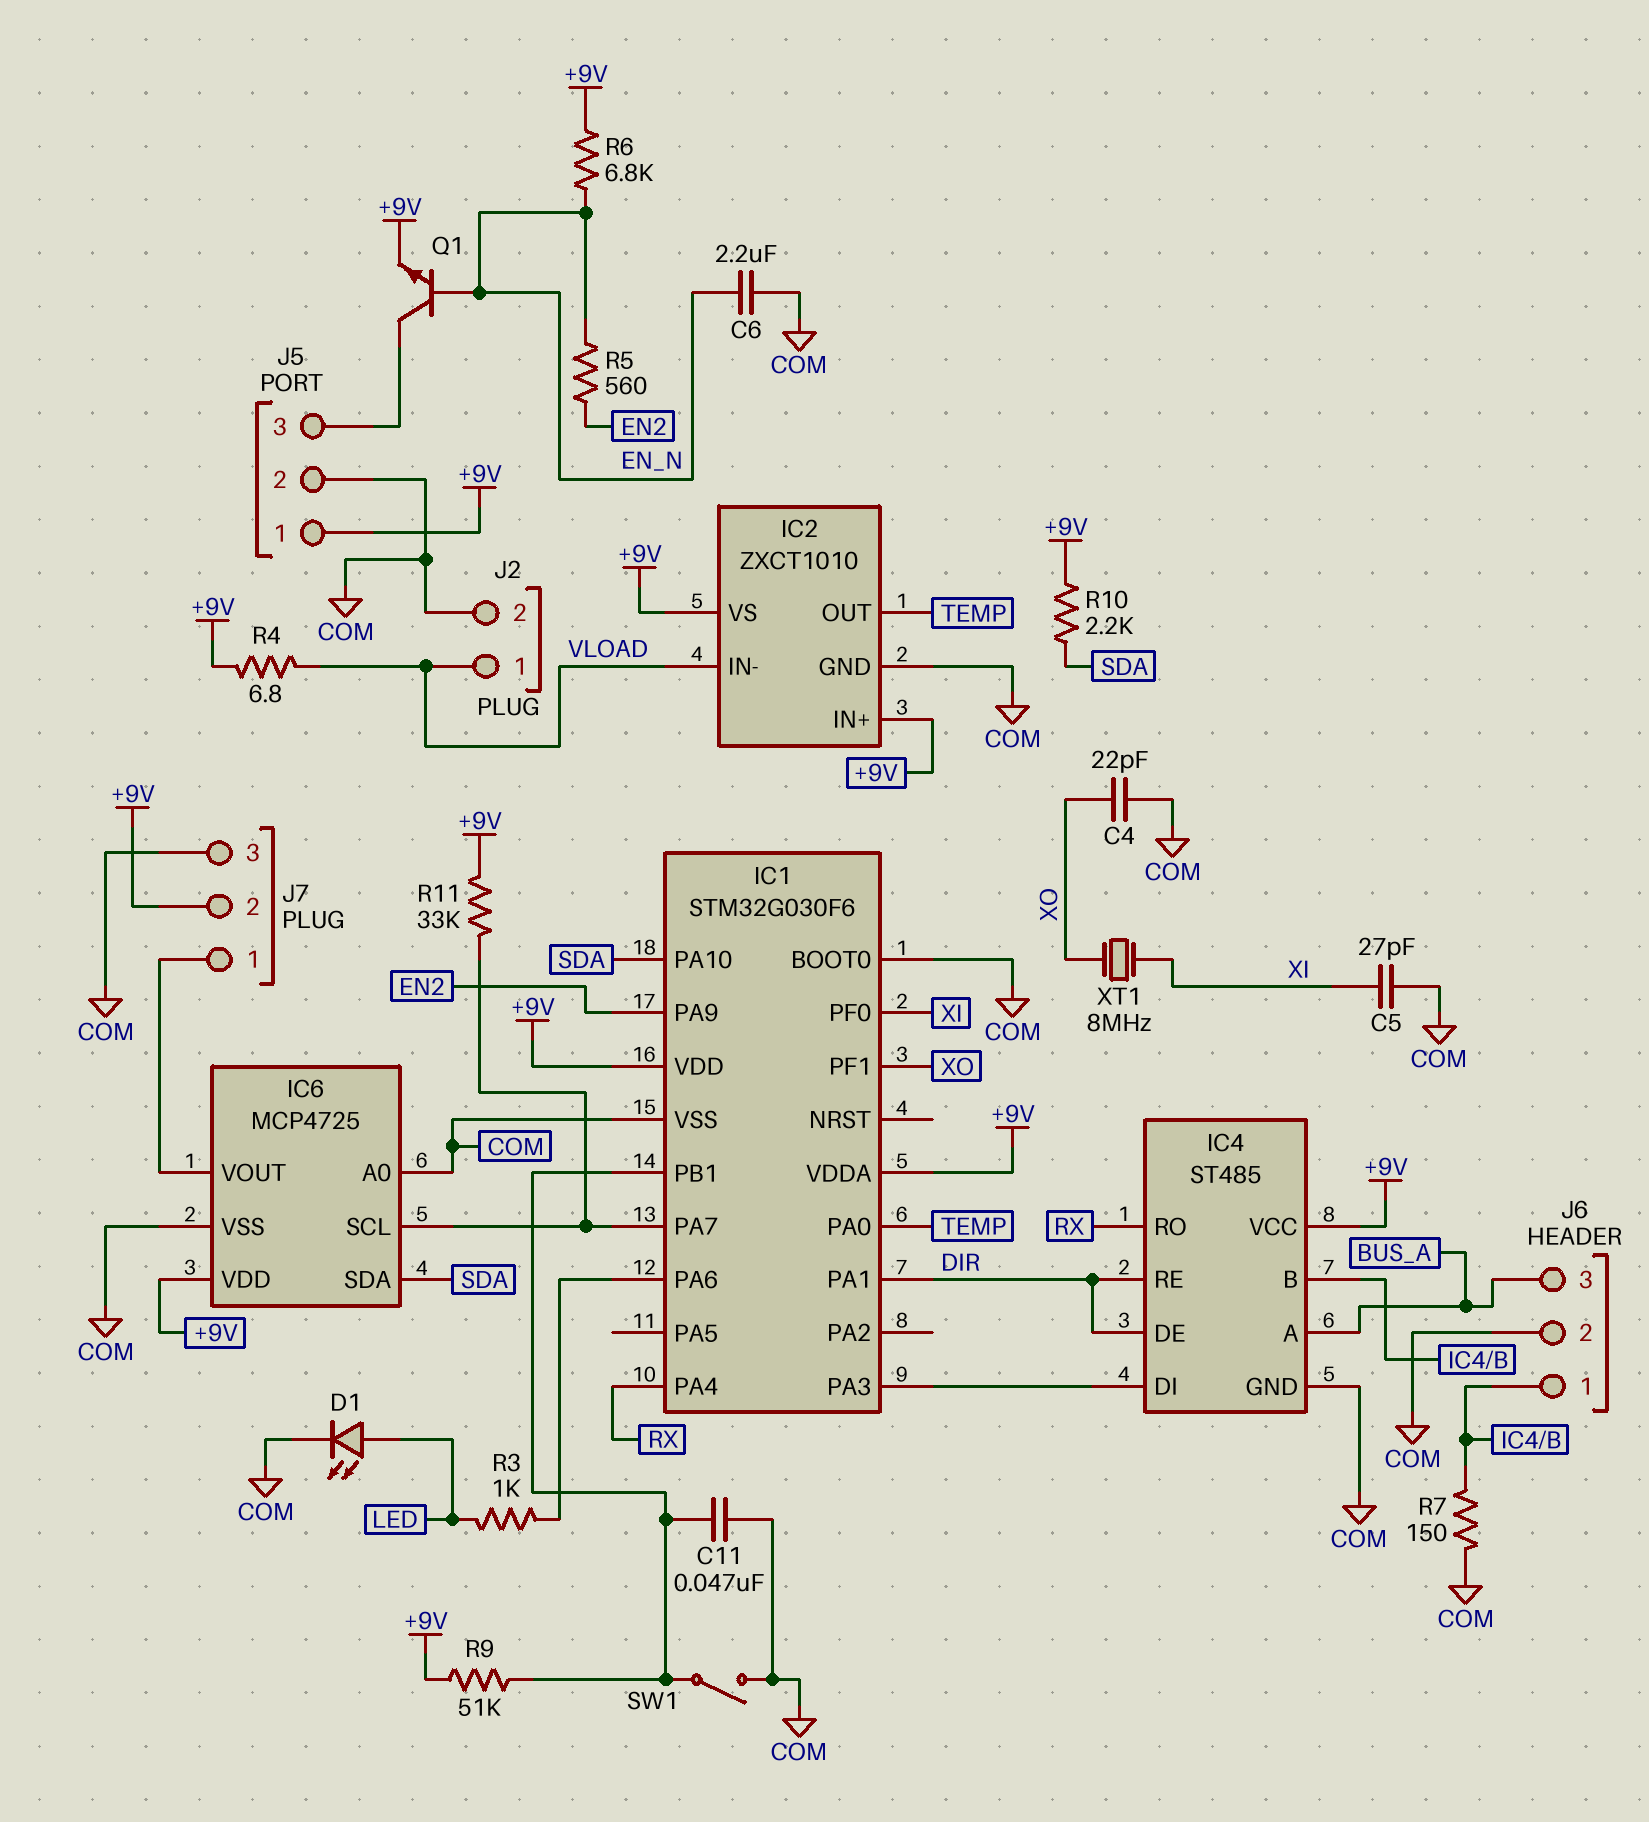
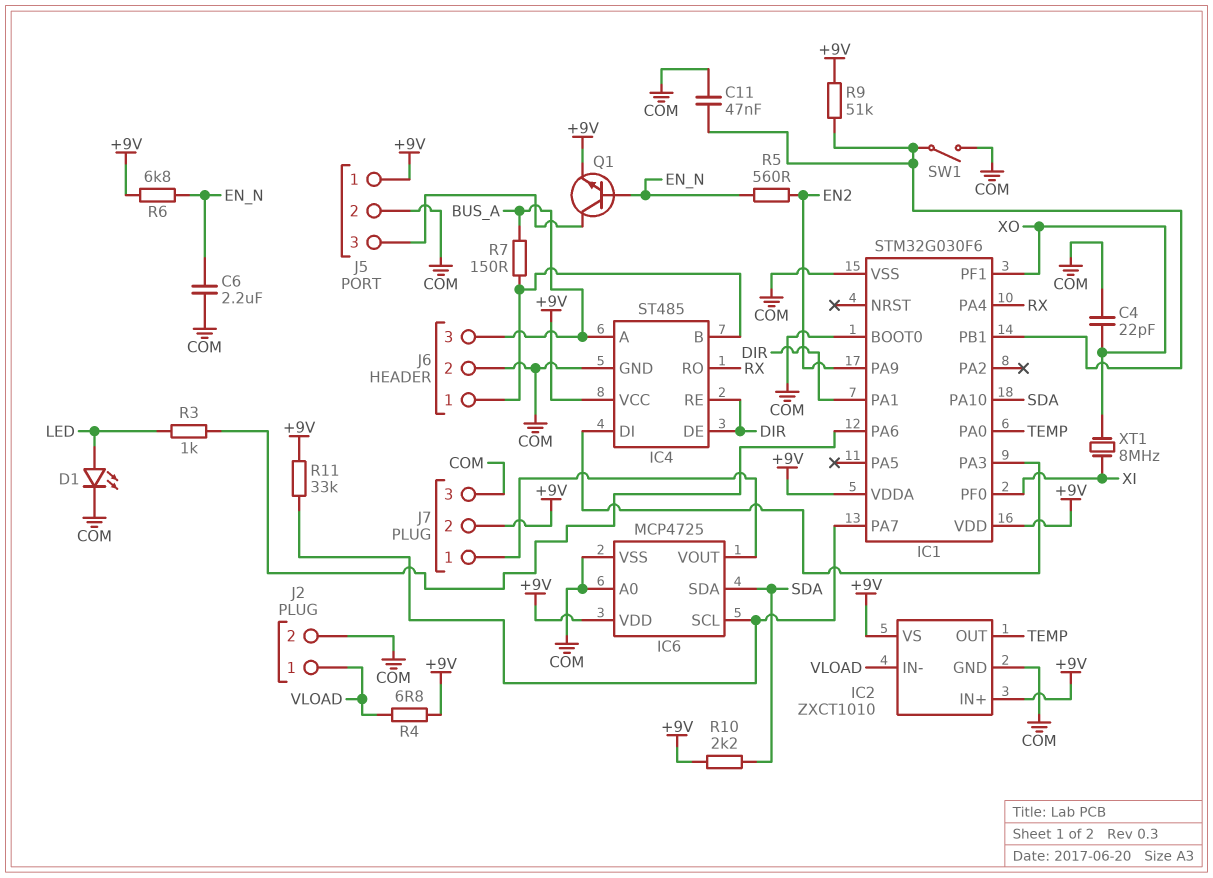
C5: 27pF (COM, XI) -> none
R7: 150 (COM, IC4/B) -> 150 (BUS_A, IC4/B)

